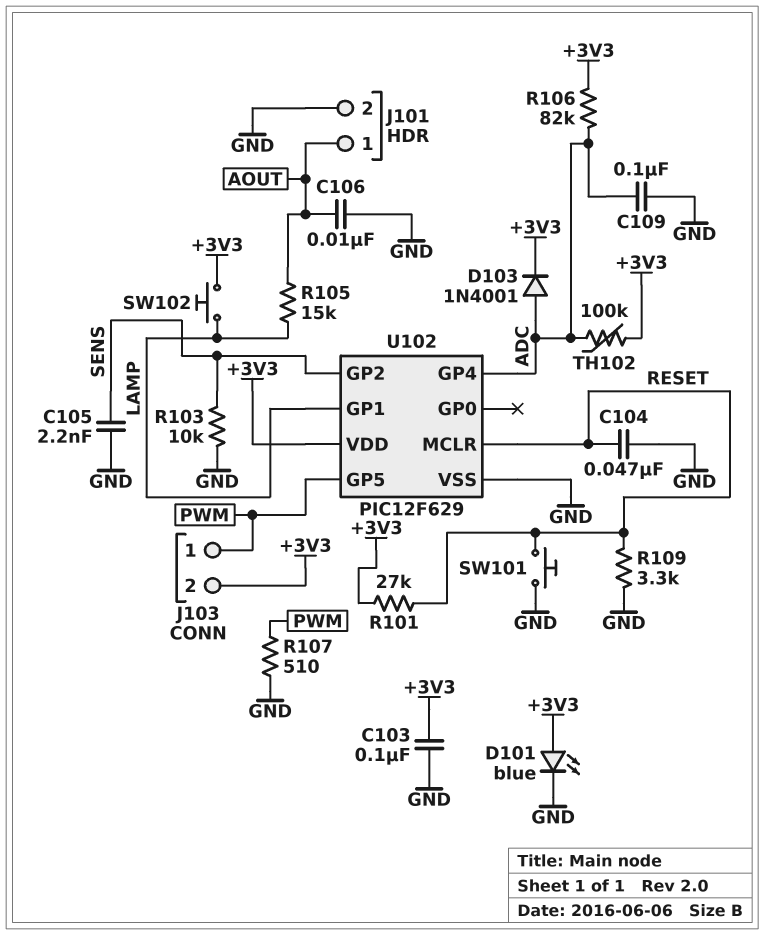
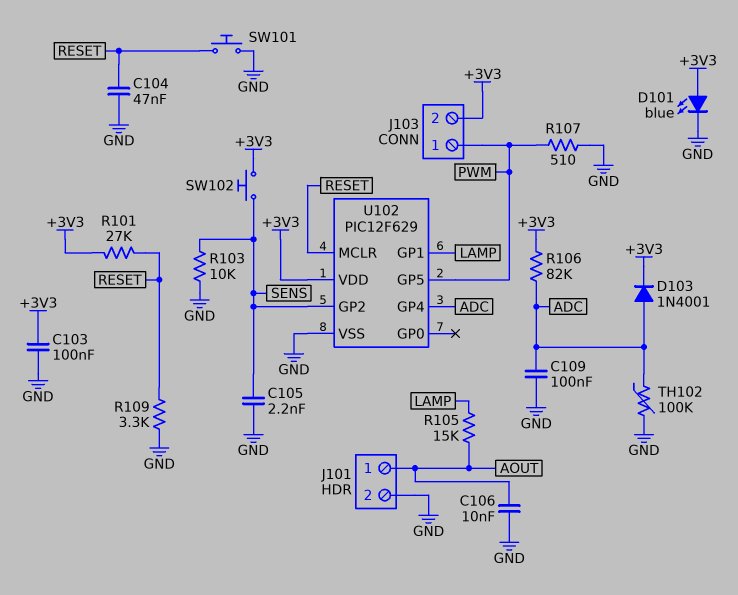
SW102: button (+3V3, LAMP) -> button (+3V3, SENS)
TH102: 100k (+3V3, ADC) -> 100k (ADC, GND)

